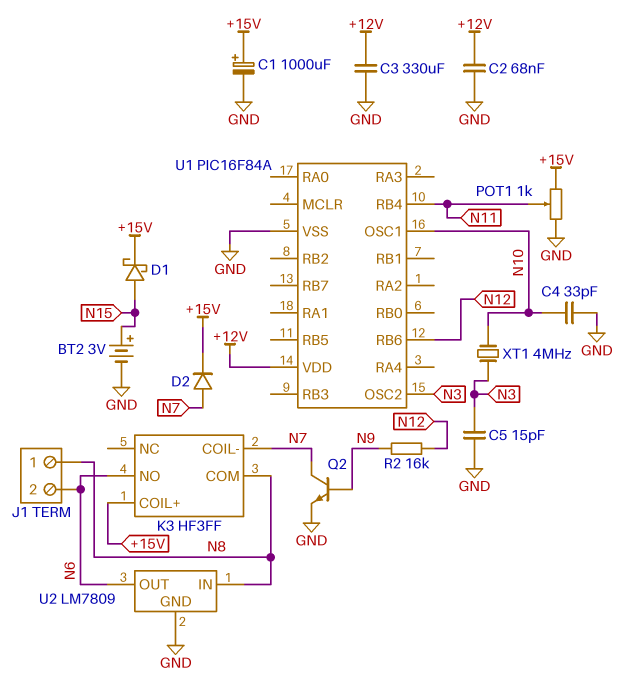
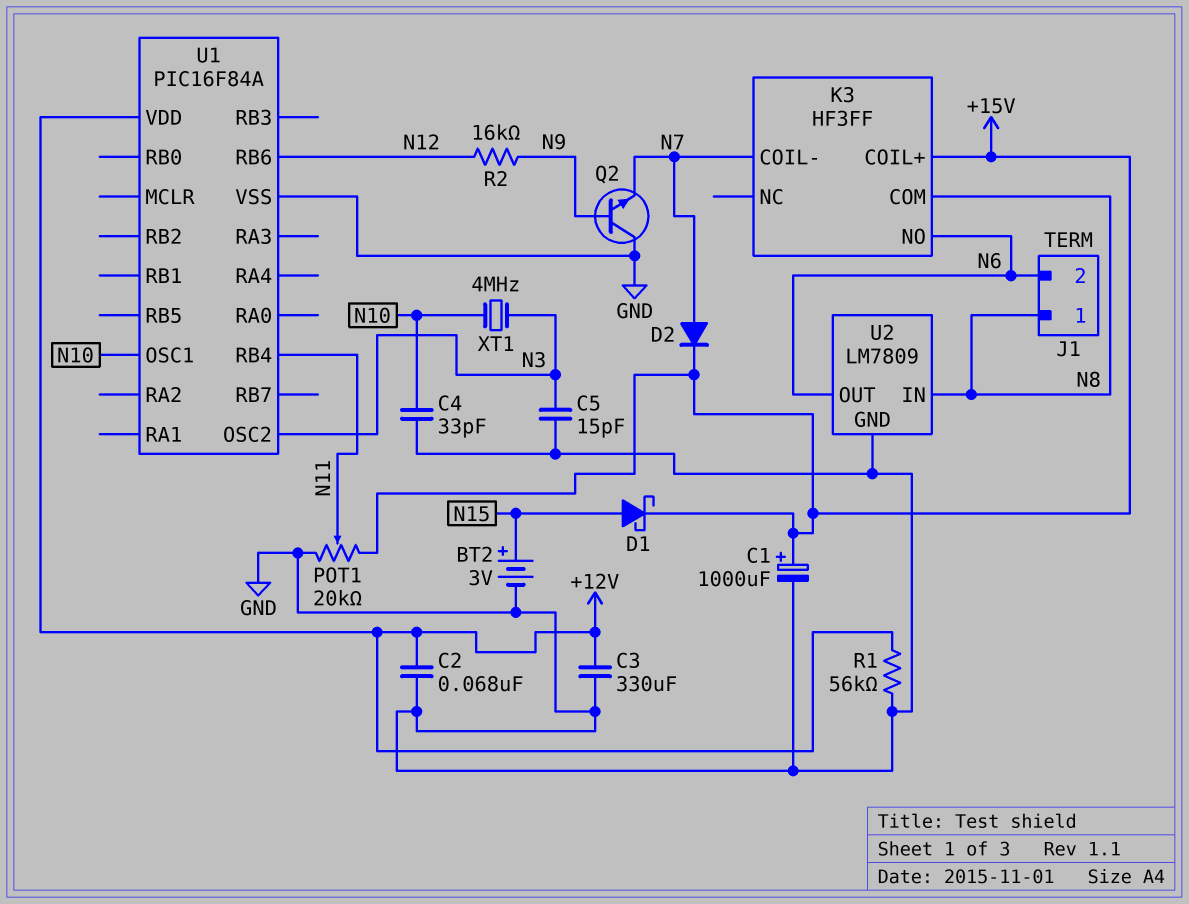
POT1: 1k (+15V, GND, wiper N11) -> 20k (+15V, GND, wiper N11)
Q2: NPN (B N9, C N7, E GND) -> NPN (B N9, C GND, E N7)
R1: none -> 56k (+12V, GND)

